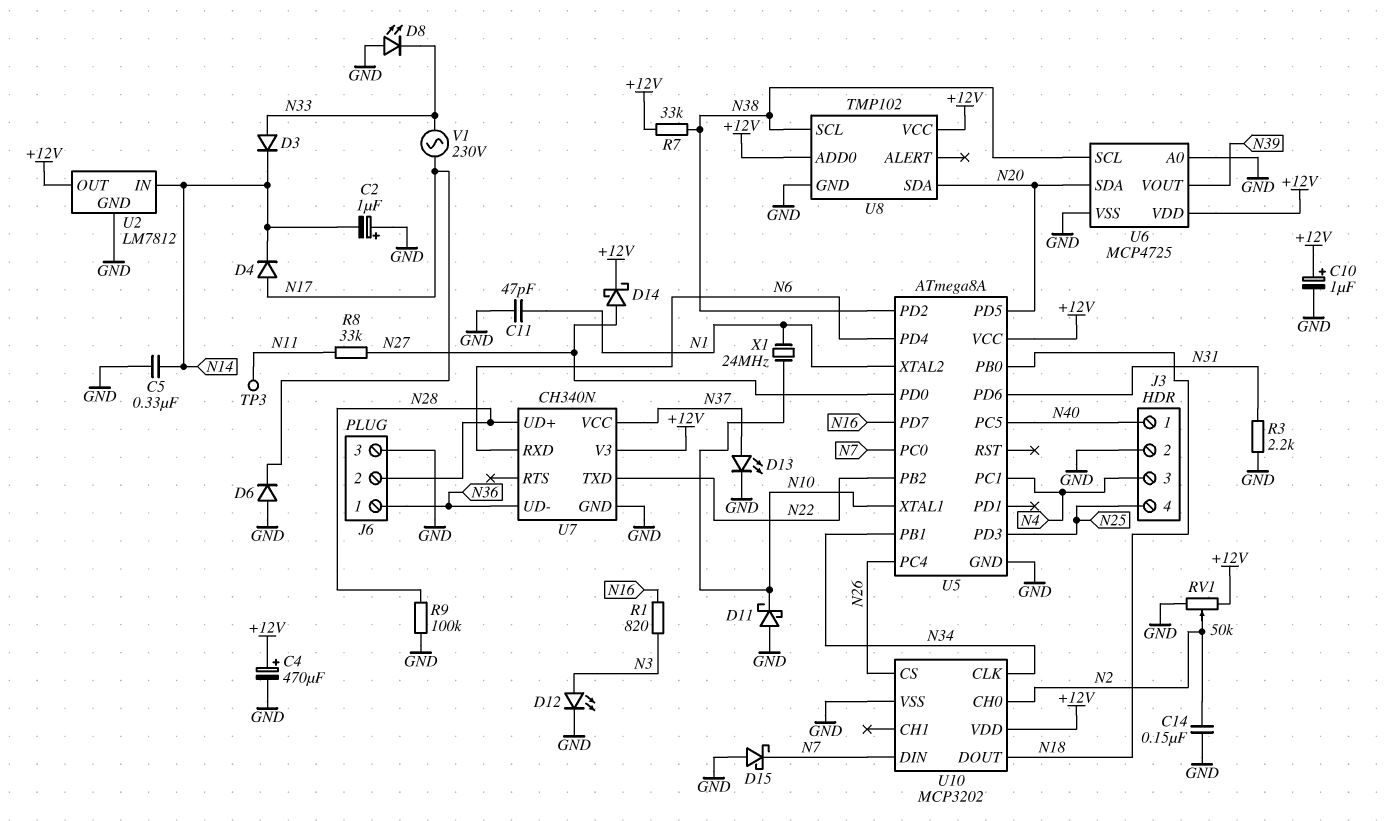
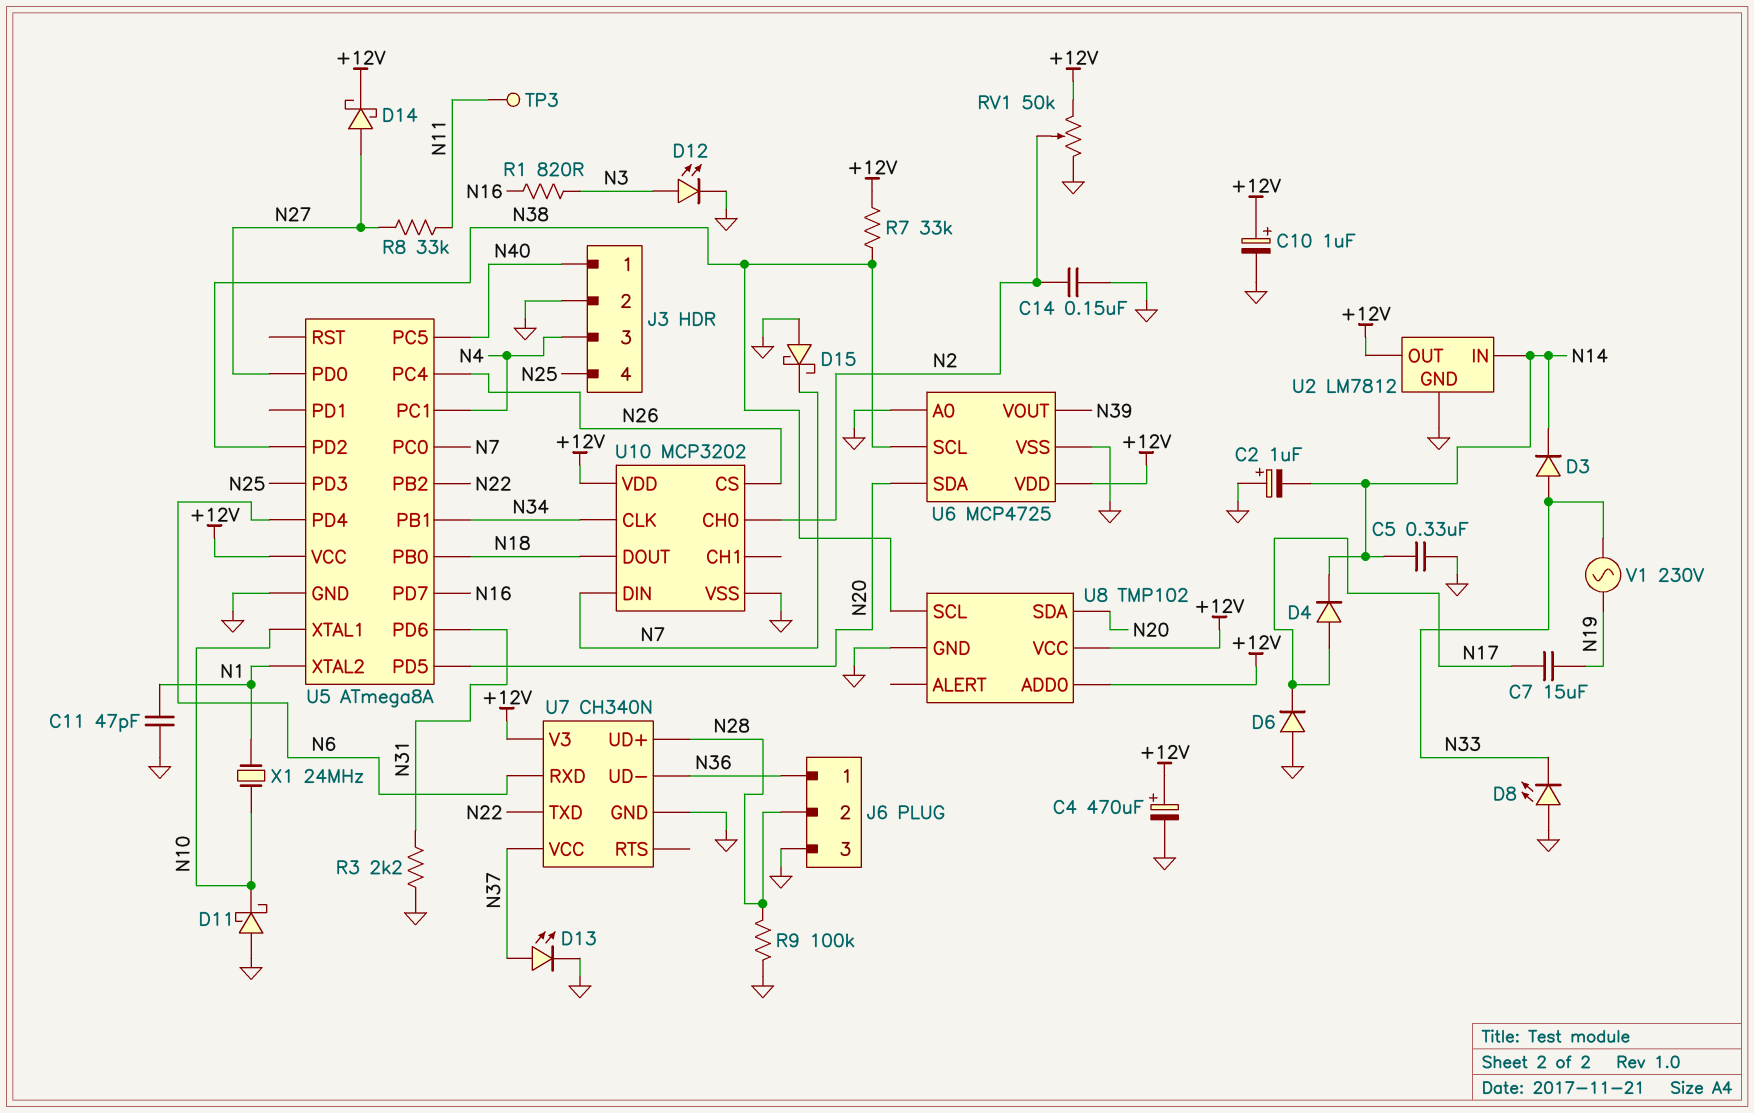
C7: none -> 15uF (N17, N19)
V1: AC 230V (N17, N33) -> AC 230V (N19, N33)

